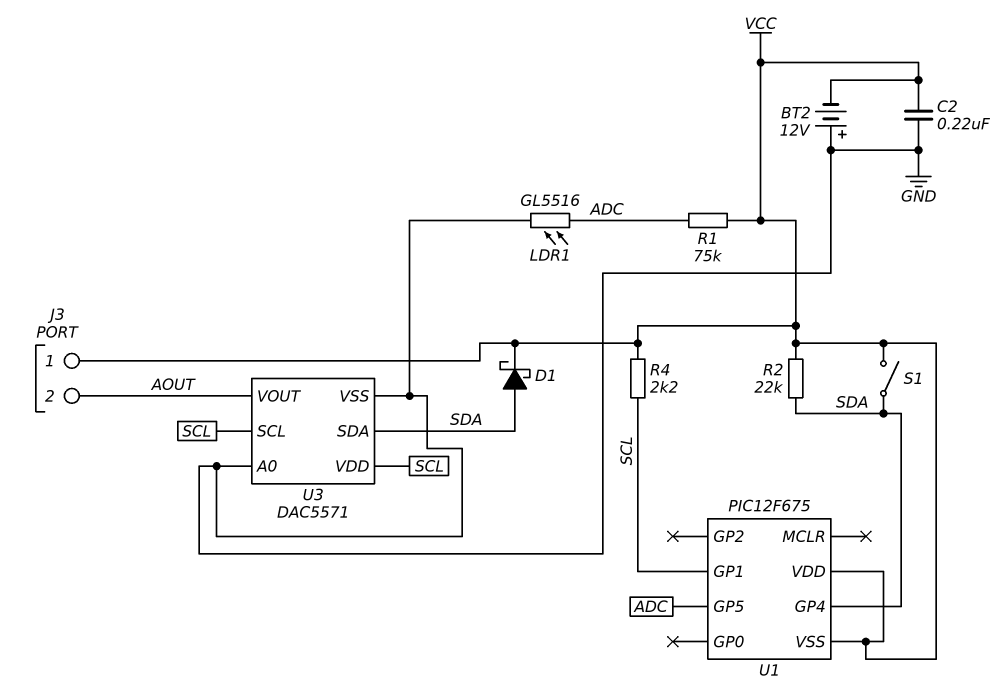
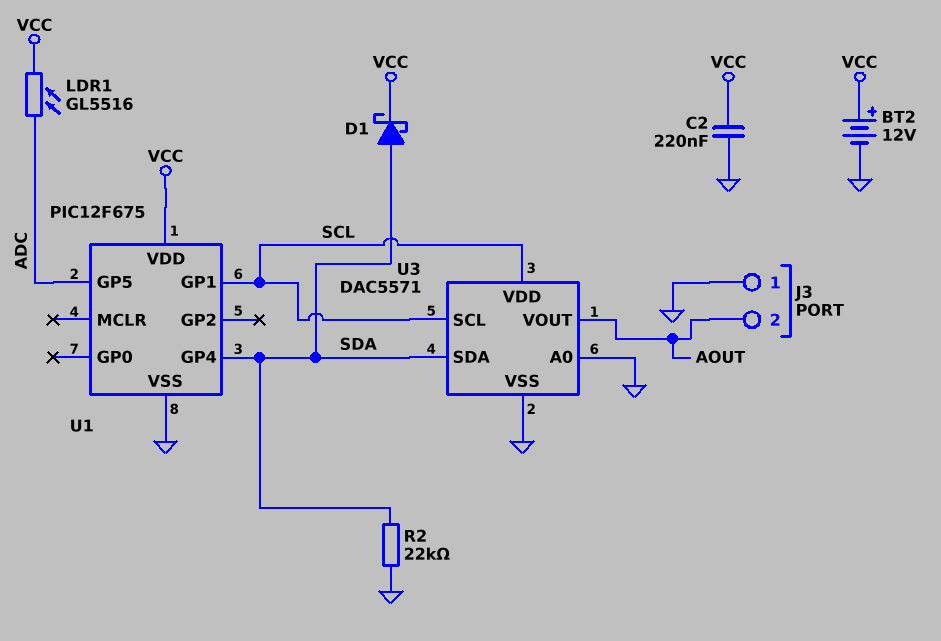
BT2: 12V (plus GND, minus VCC) -> 12V (plus VCC, minus GND)
J3 pin 1: VCC -> GND
LDR1: GL5516 (ADC, GND) -> GL5516 (ADC, VCC)
R1: 75k (ADC, VCC) -> none
R2: 22k (SDA, VCC) -> 22k (GND, SDA)
R4: 2.2k (SCL, VCC) -> none
S1: switch (SDA, VCC) -> none
U1 pin VSS: VCC -> GND

